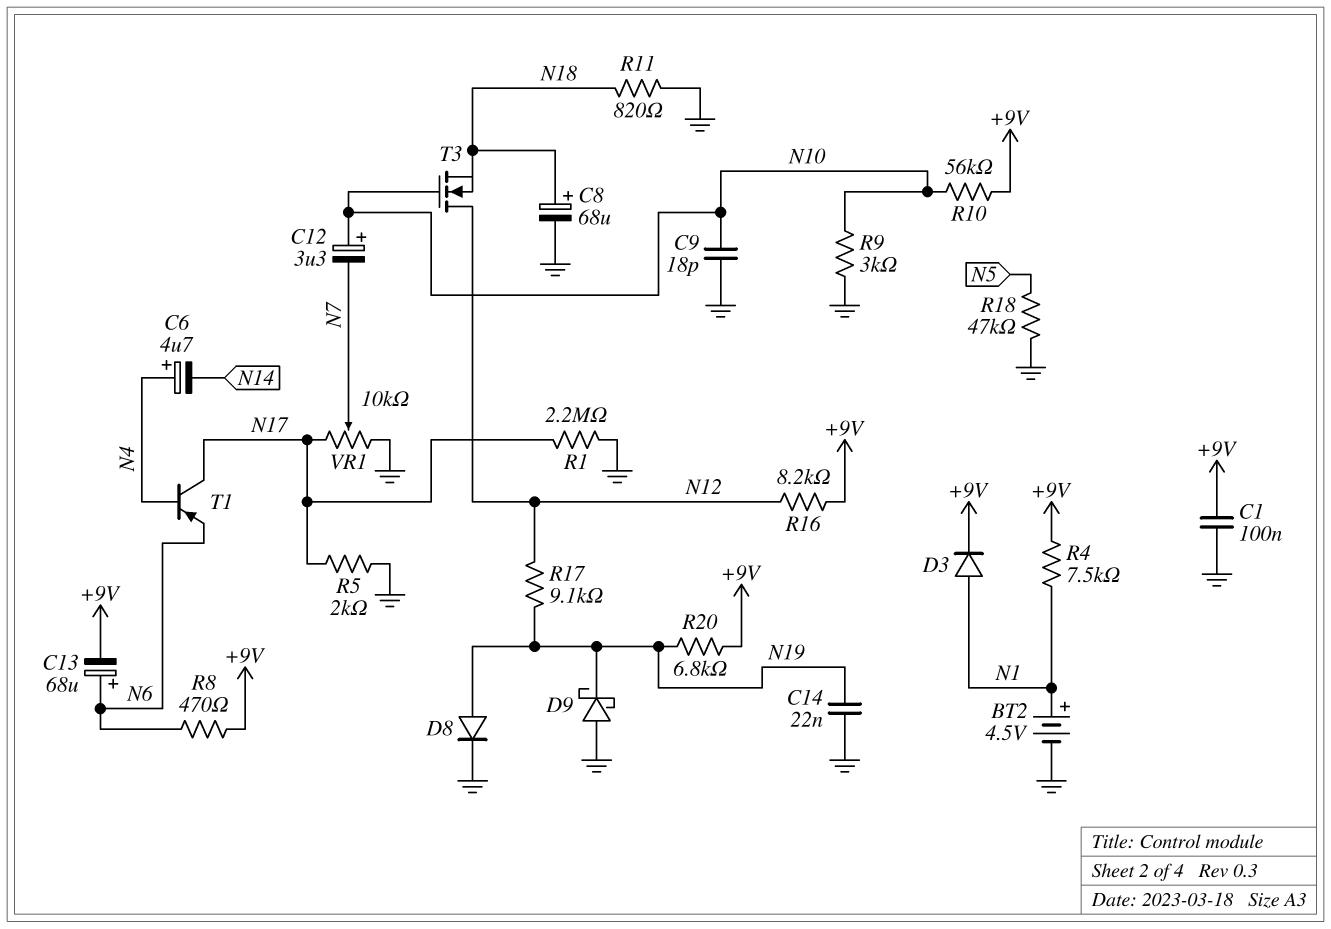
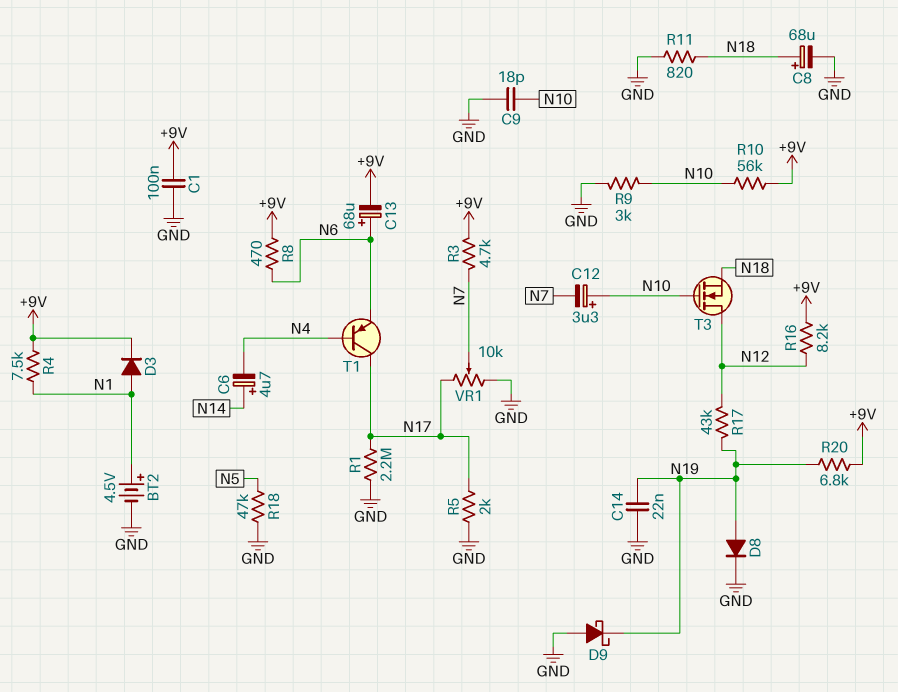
C6: 4.7uF (plus N4, minus N14) -> 4.7uF (plus N14, minus N4)
R3: none -> 4.7k (+9V, N7)
R17: 9.1k (N12, N19) -> 43k (N12, N19)

